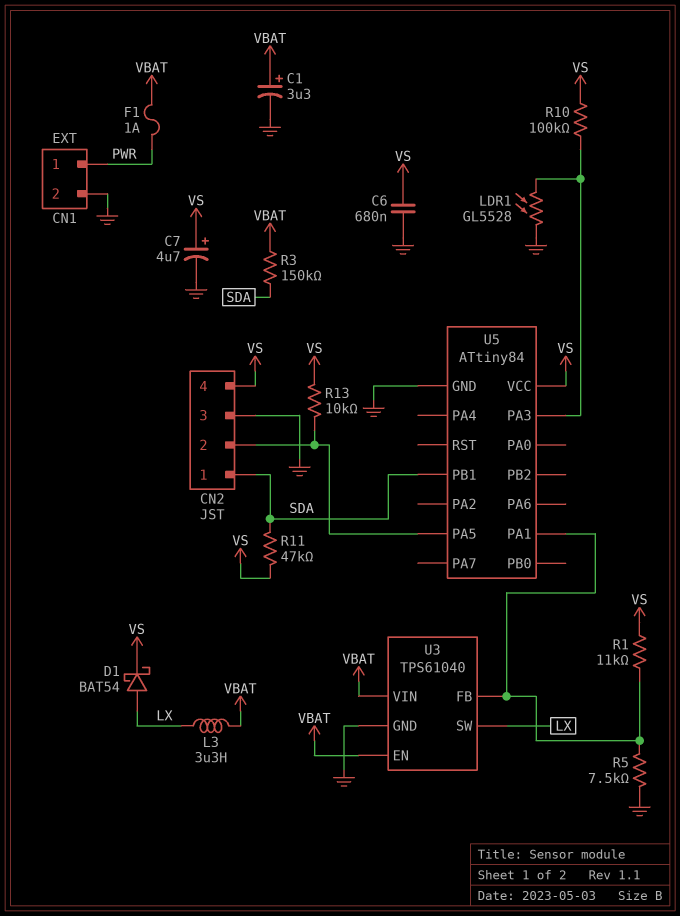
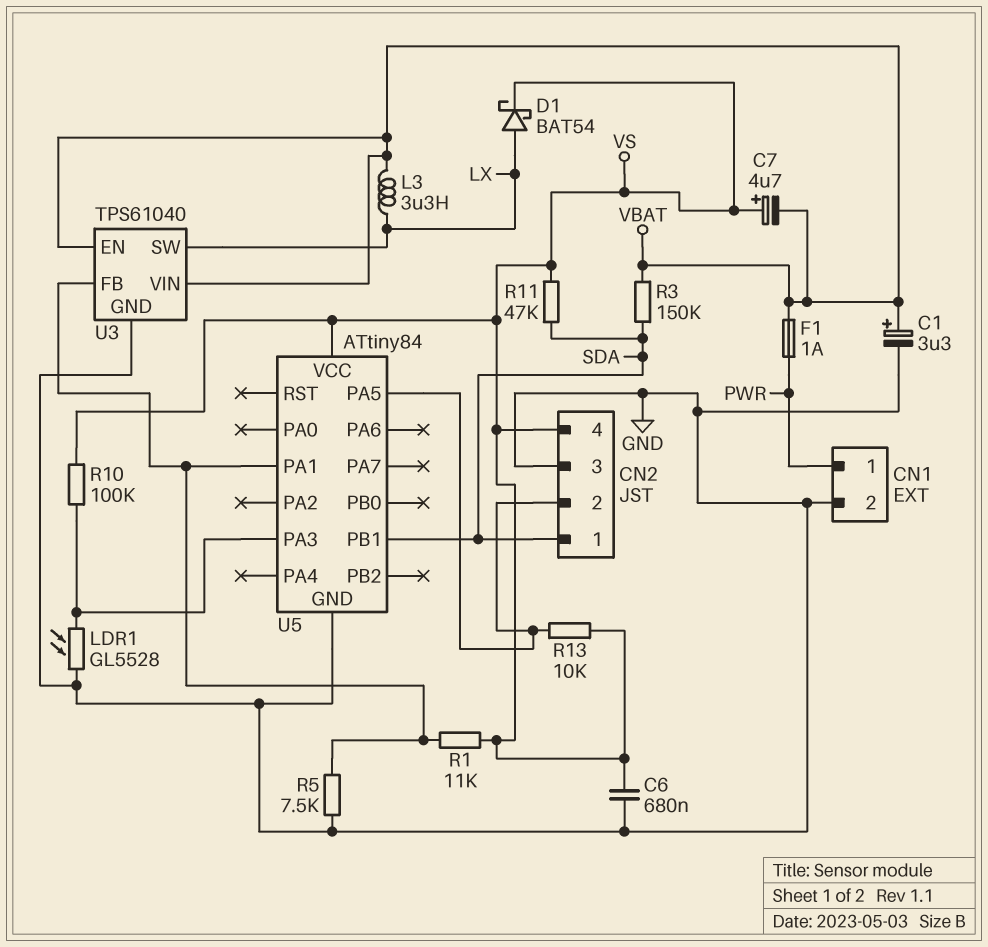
C7: 4.7uF (plus VS, minus GND) -> 4.7uF (plus VS, minus VBAT)

